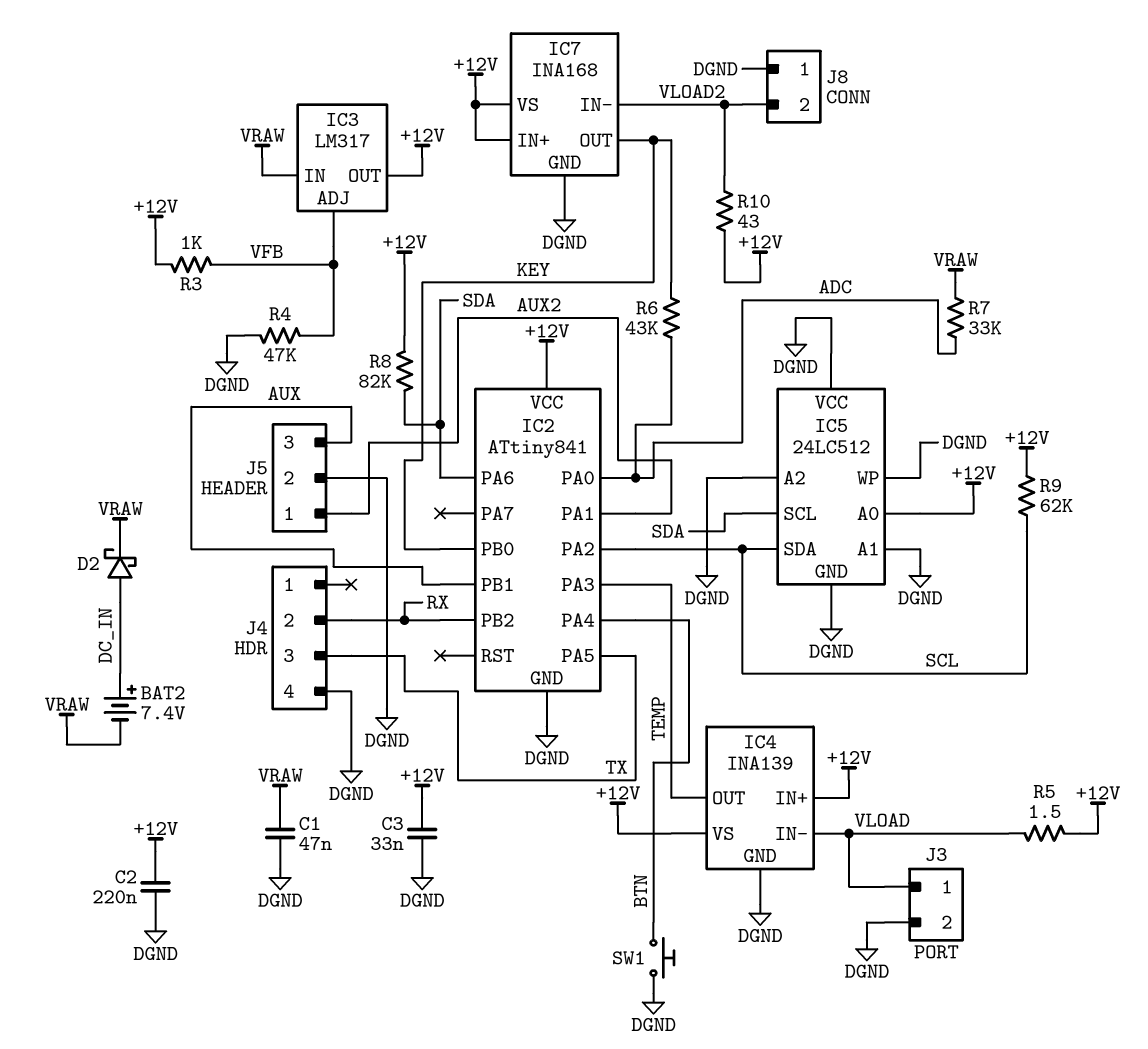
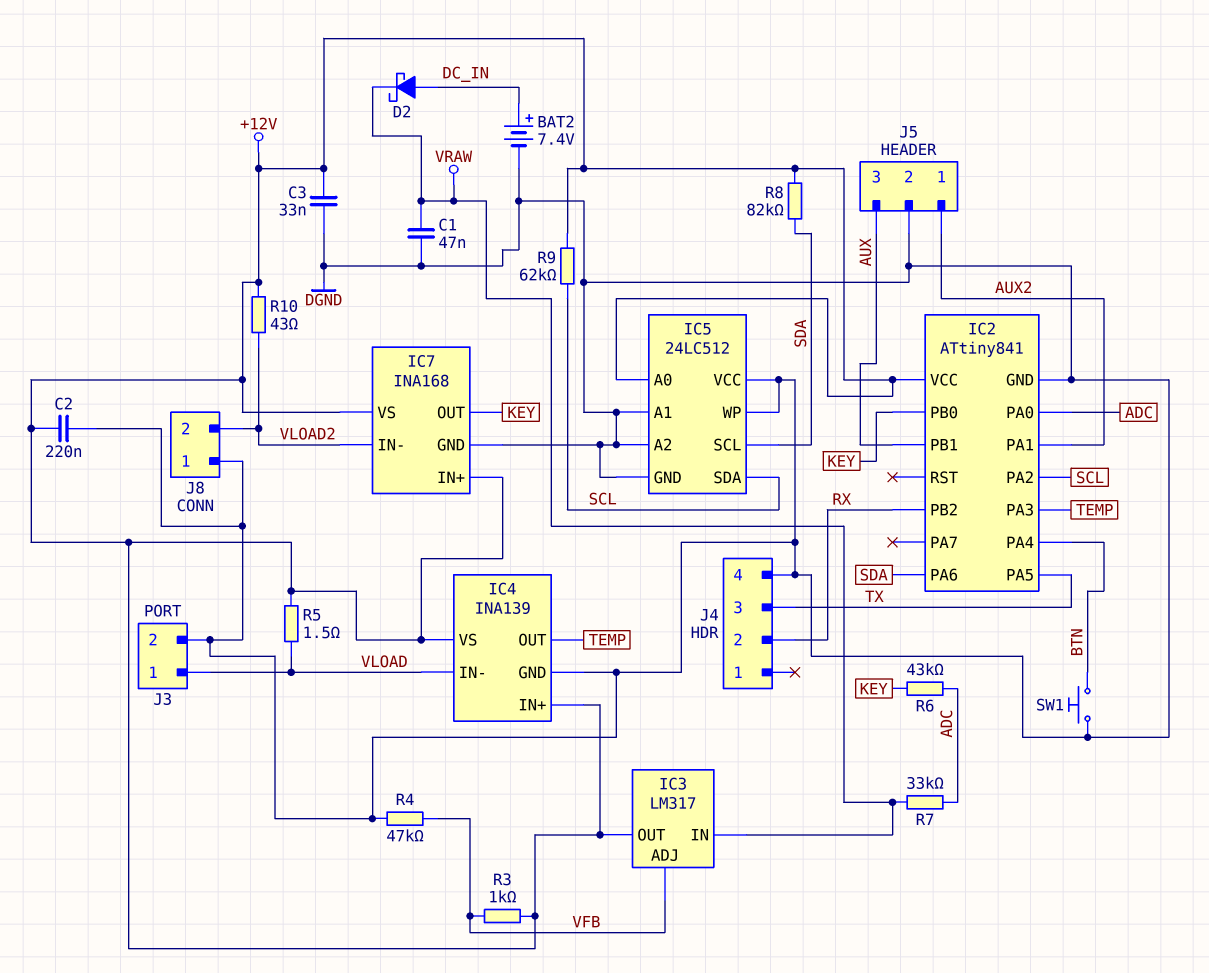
BAT2: 7.4V (plus DC_IN, minus VRAW) -> 7.4V (plus DC_IN, minus DGND)

